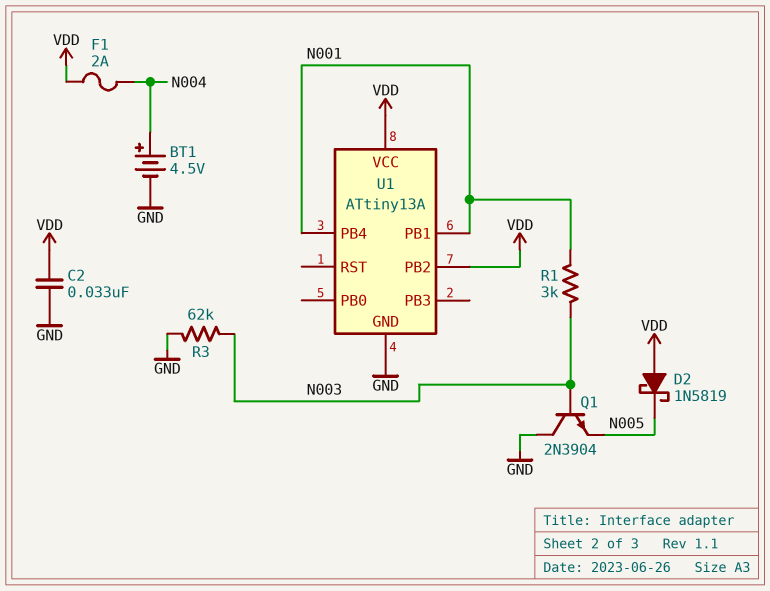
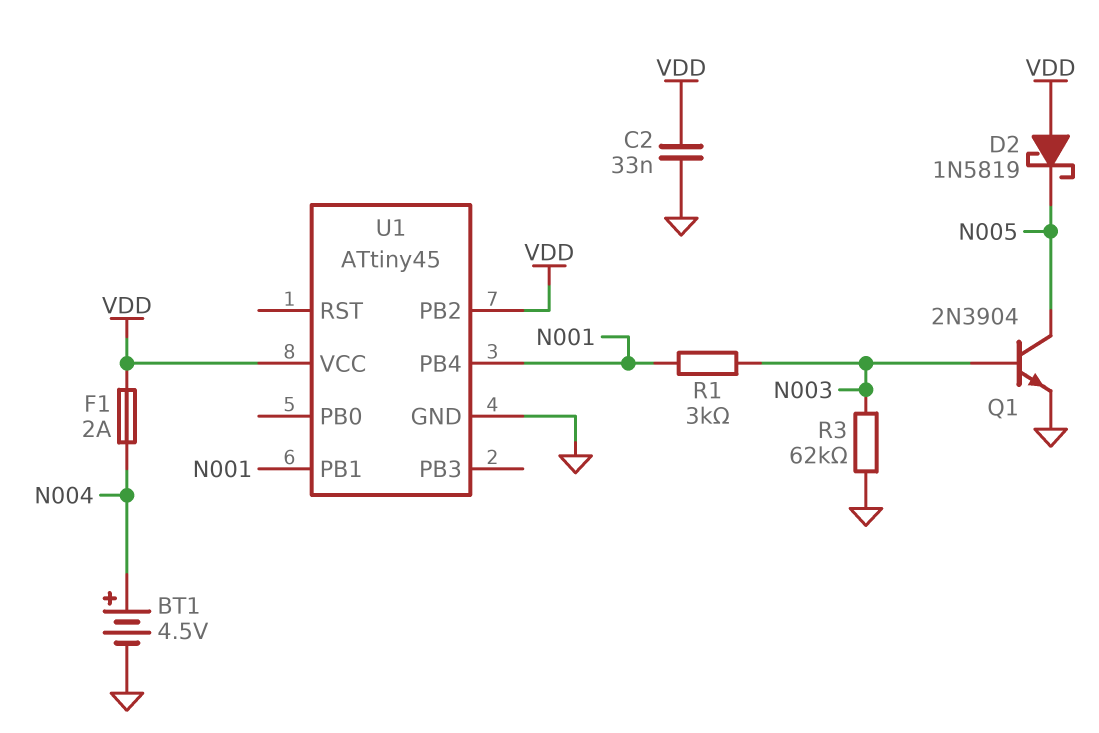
Q1: NPN 2N3904 (B N003, C GND, E N005) -> NPN 2N3904 (B N003, C N005, E GND)
U1: ATtiny13A -> ATtiny45

